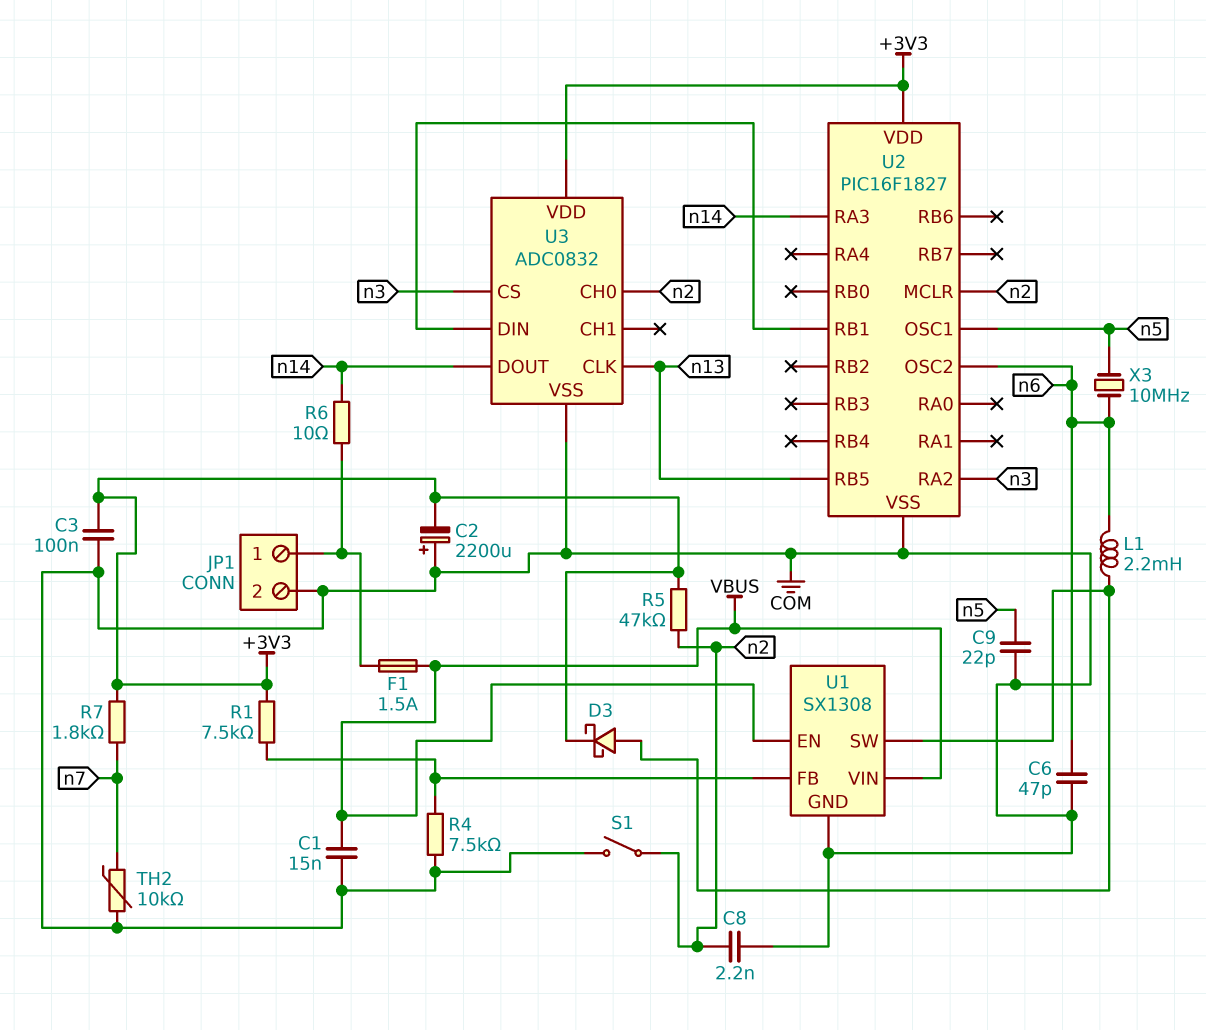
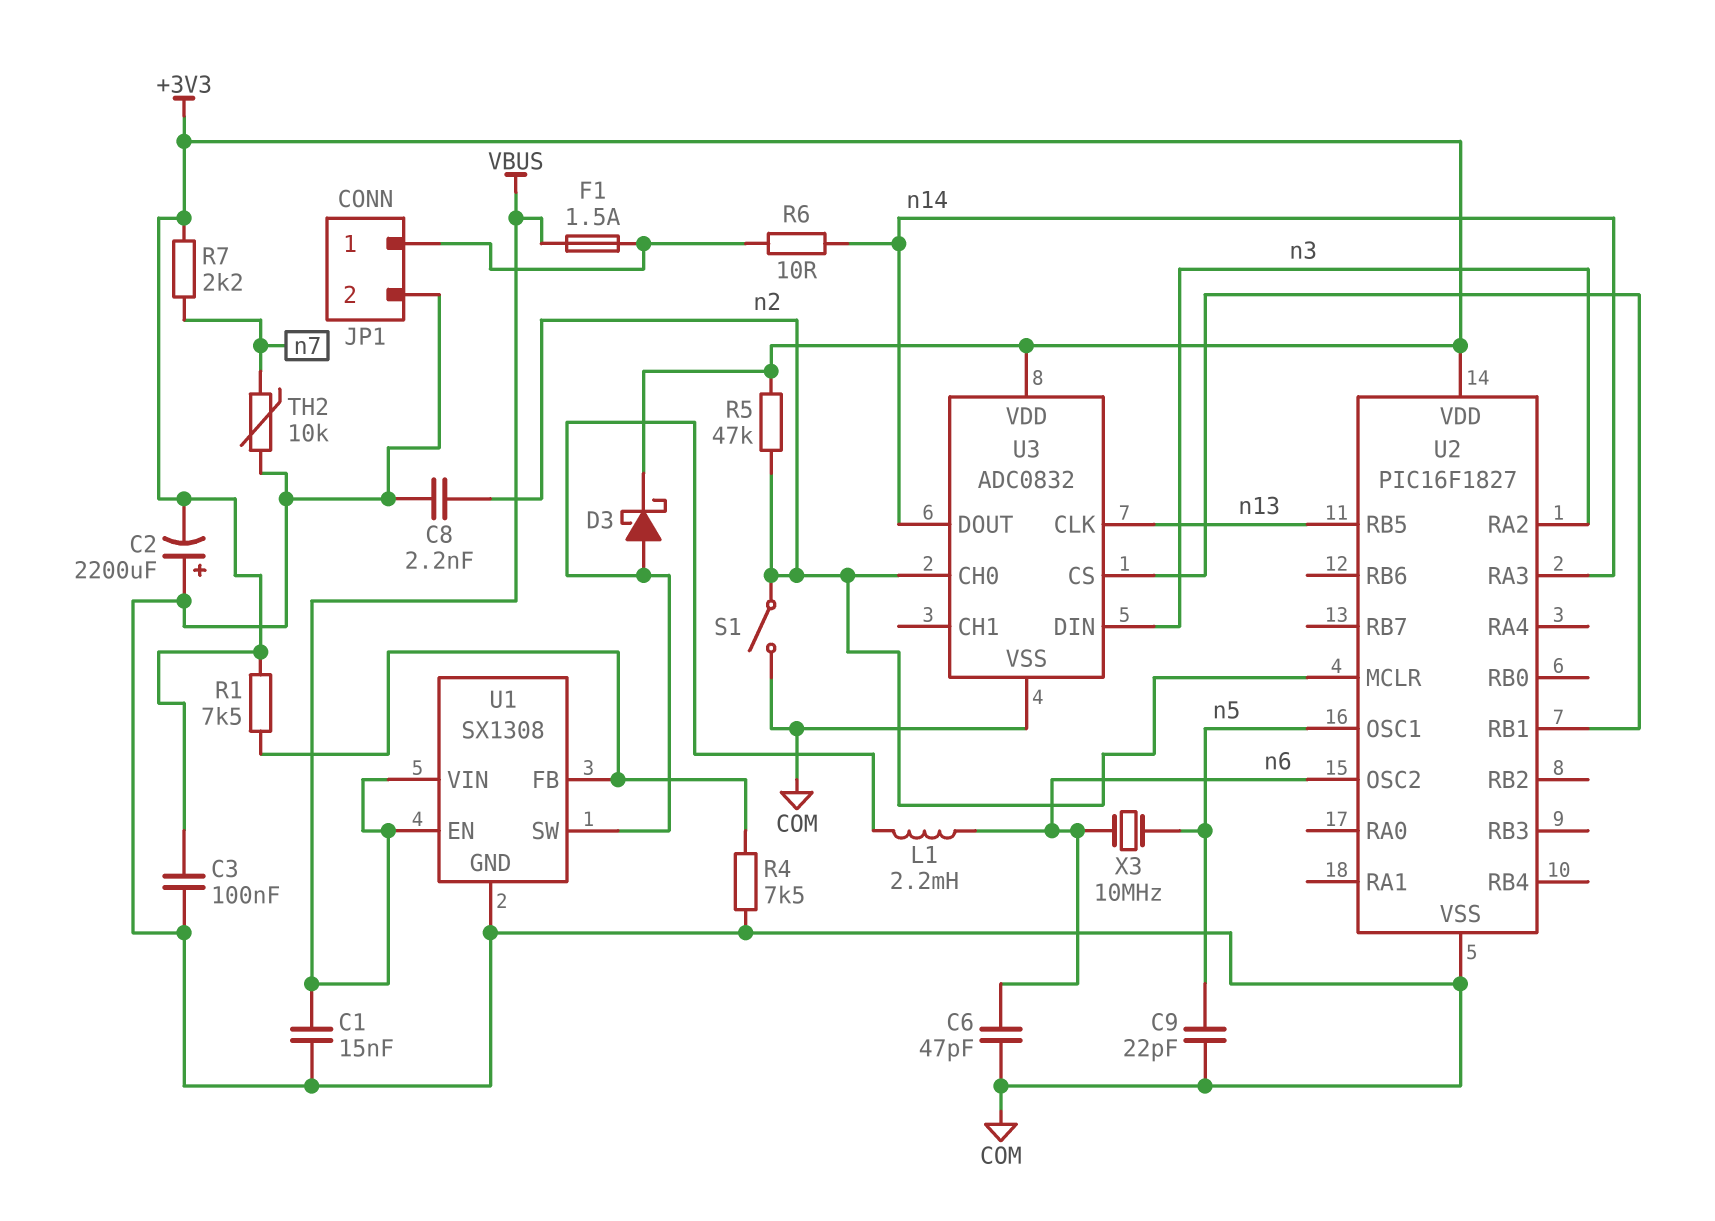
R7: 1.8k (+3V3, n7) -> 2.2k (+3V3, n7)
U3 pin CS: n3 -> U2/RB1
U3 pin DIN: U2/RB1 -> n3

